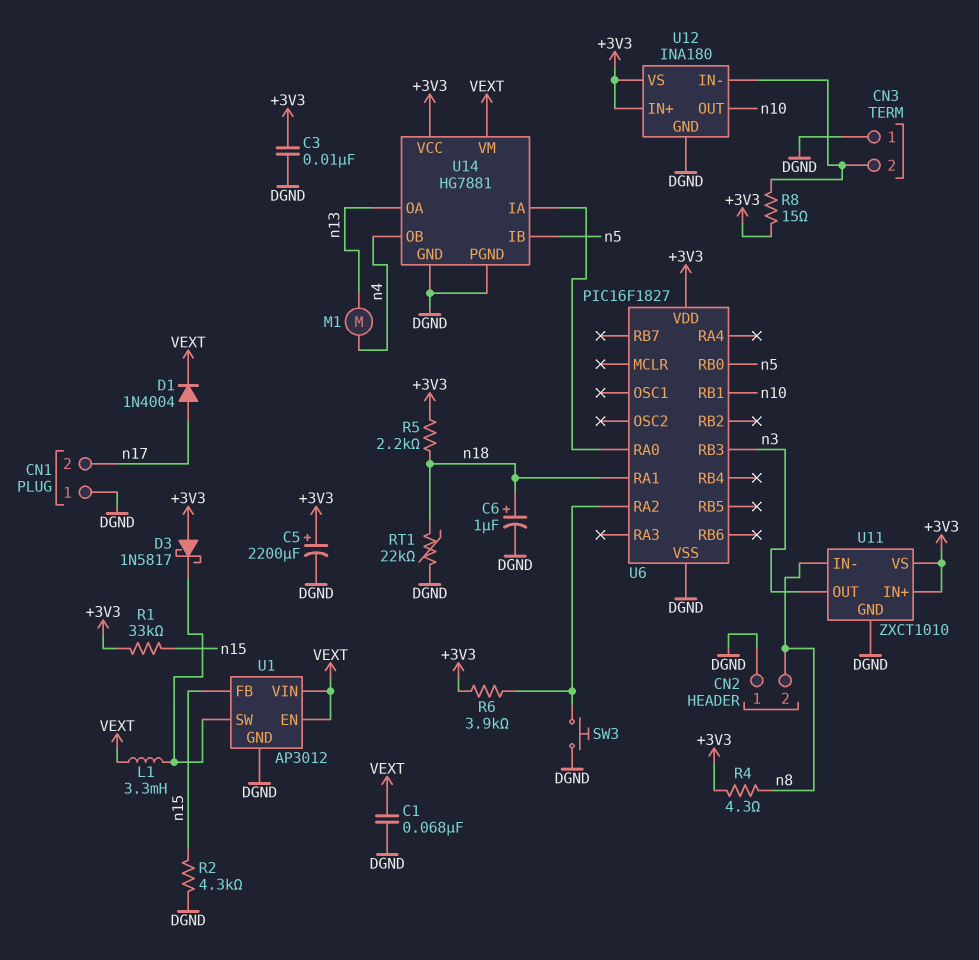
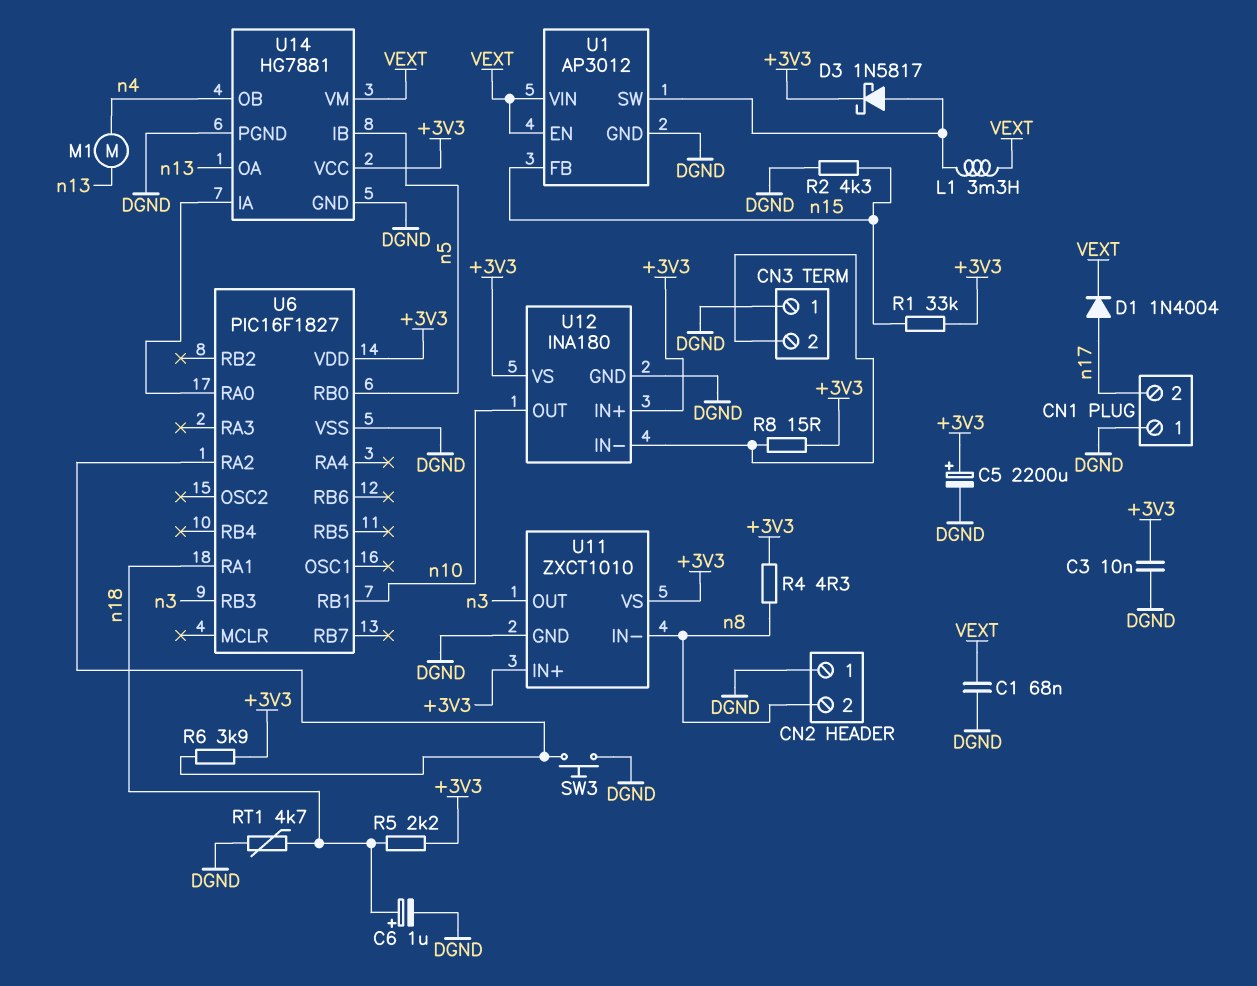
D3: schottky 1N5817 (A +3V3, K U1/SW) -> schottky 1N5817 (A U1/SW, K +3V3)
RT1: 22k (DGND, n18) -> 4.7k (DGND, n18)

